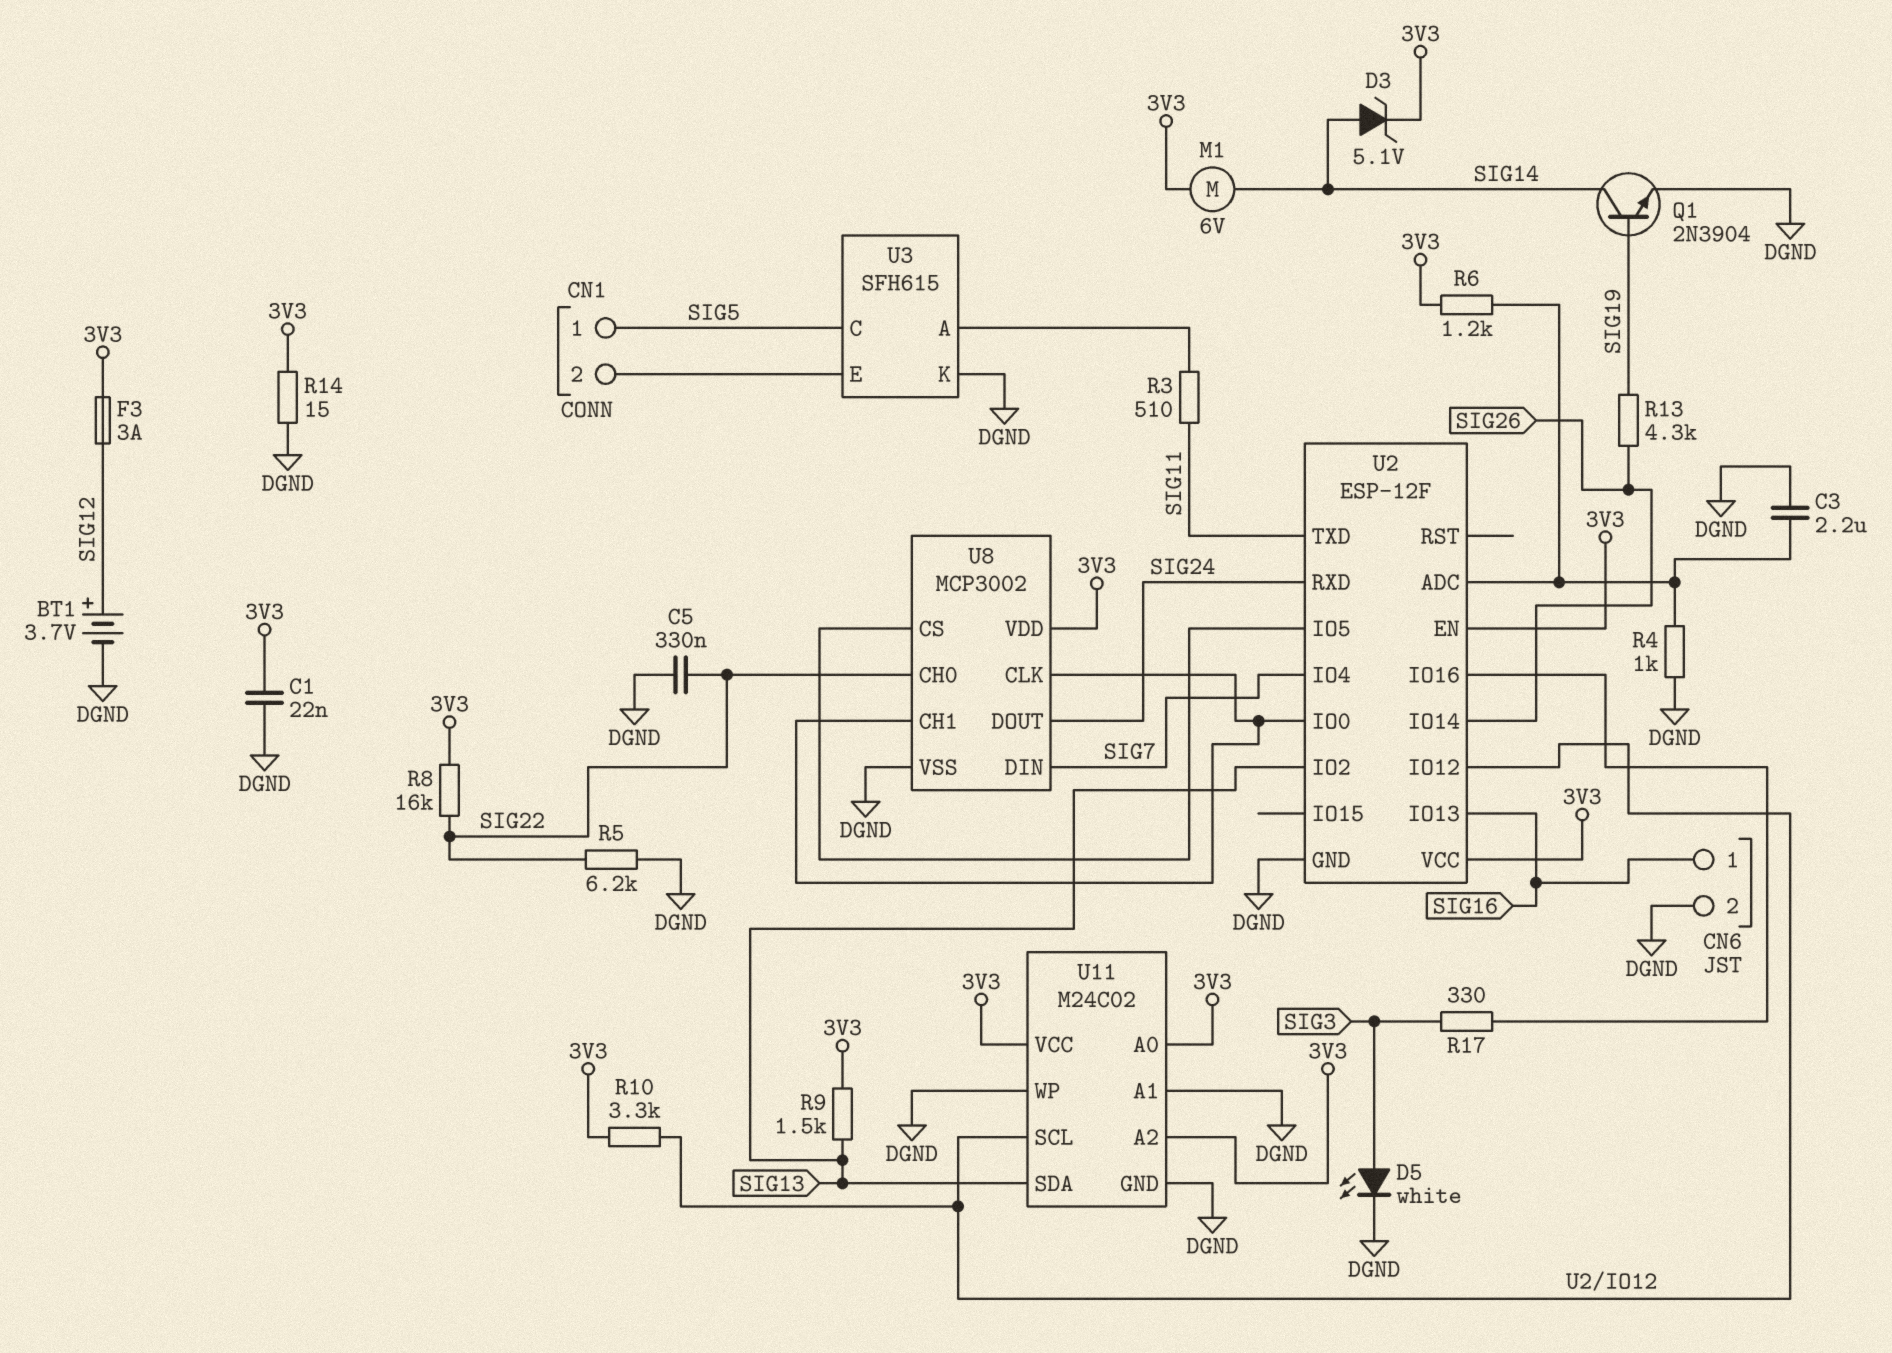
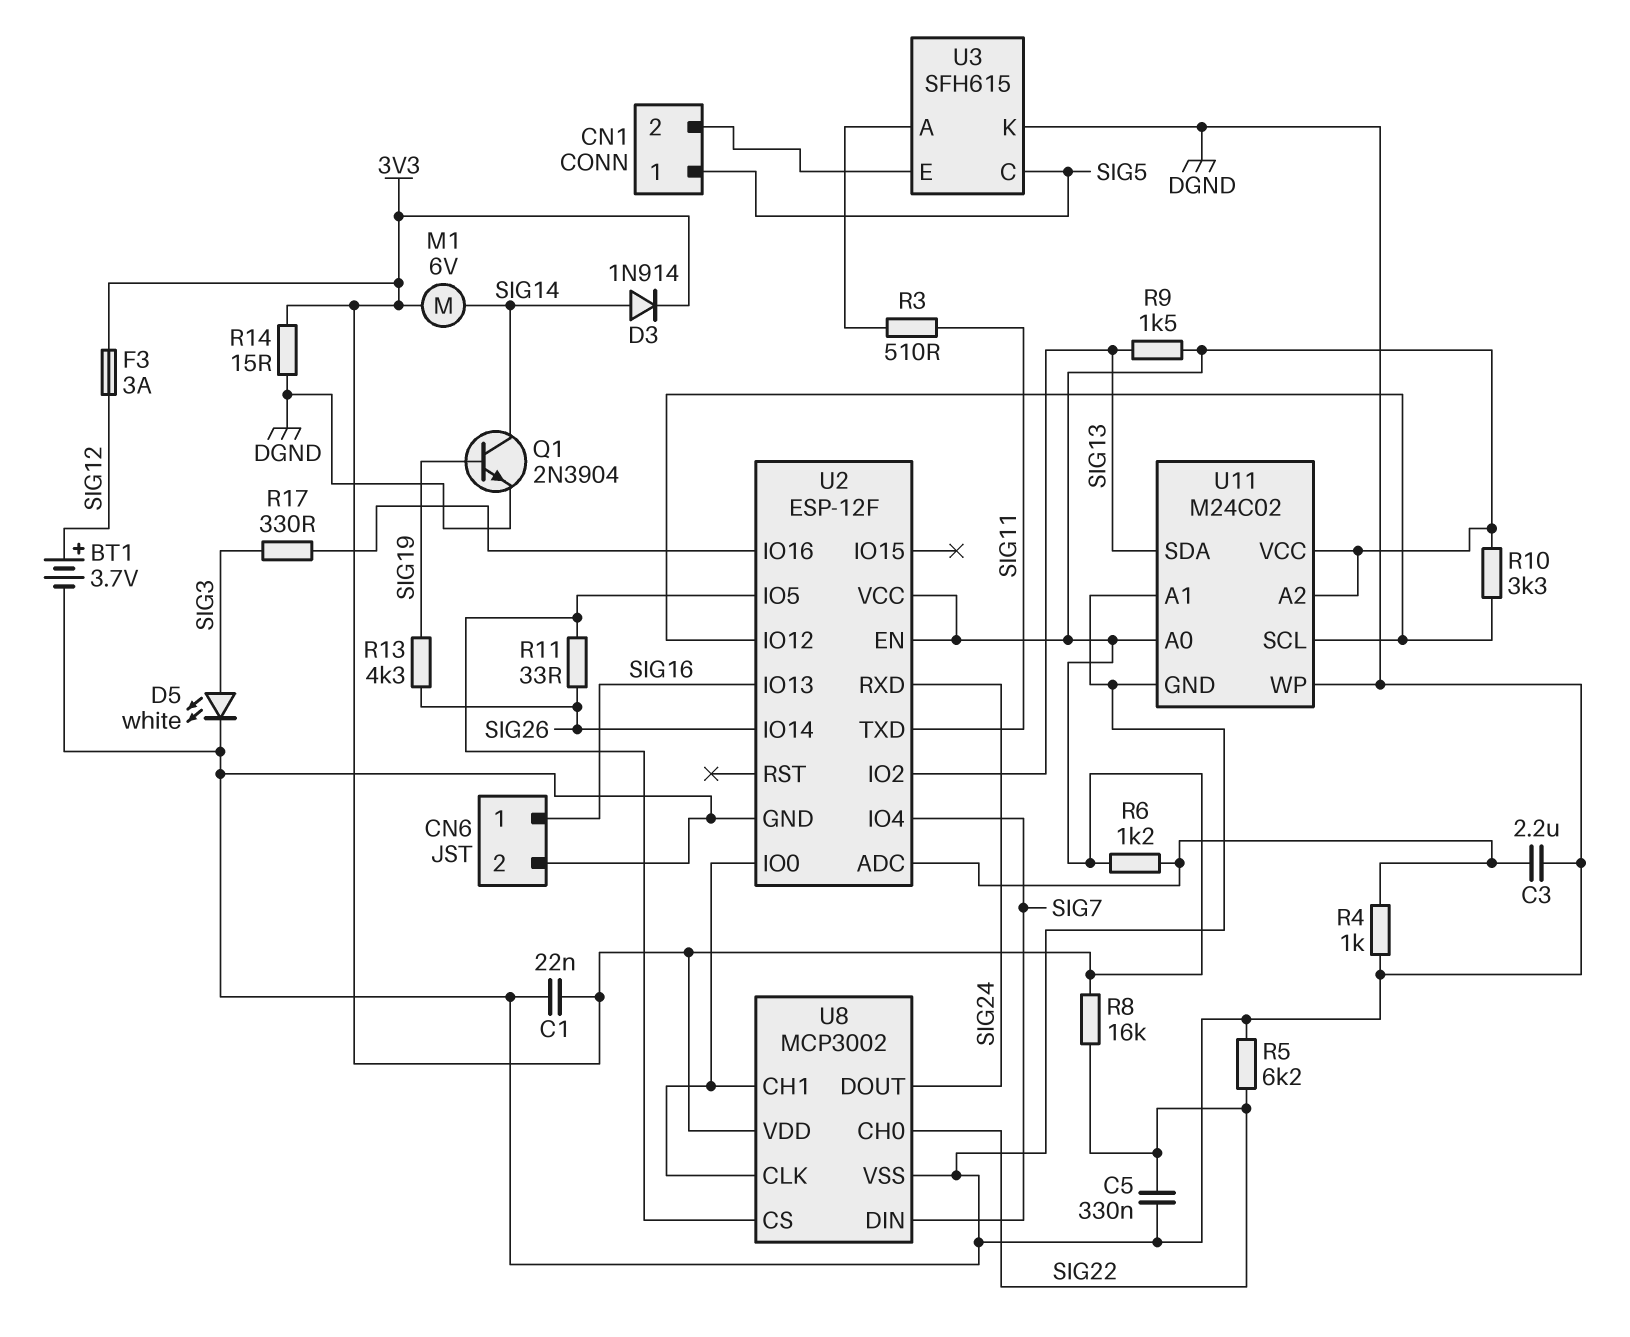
D3: zener 5.1V (A SIG14, K 3V3) -> diode 1N914 (A SIG14, K 3V3)
R11: none -> 33 (SIG26, U2/IO5)

